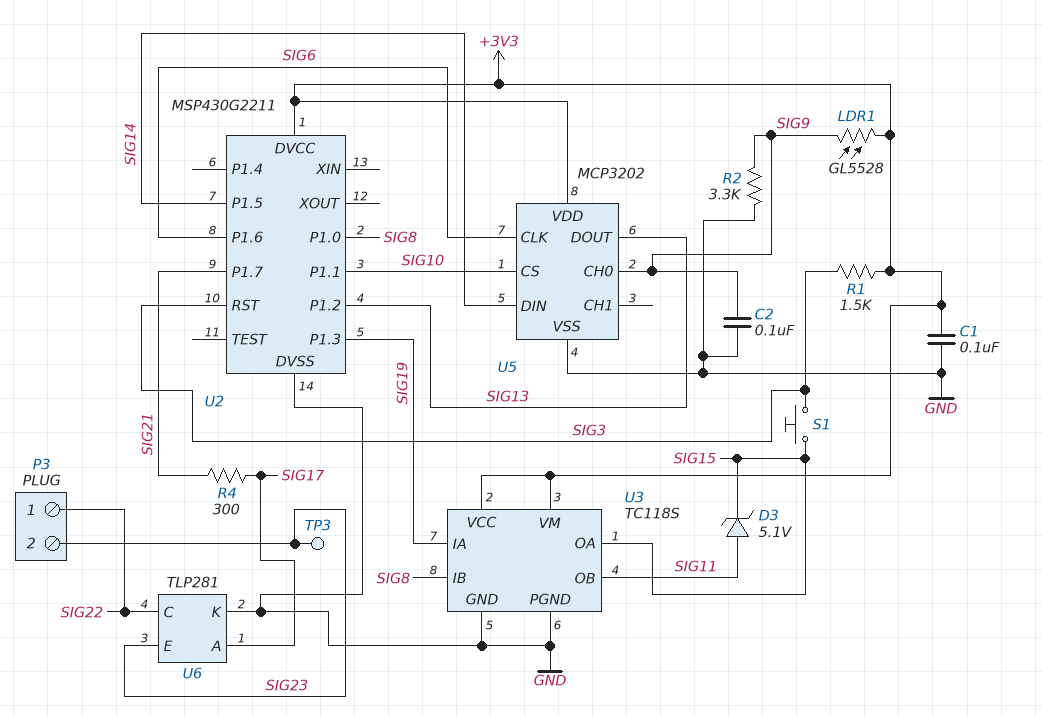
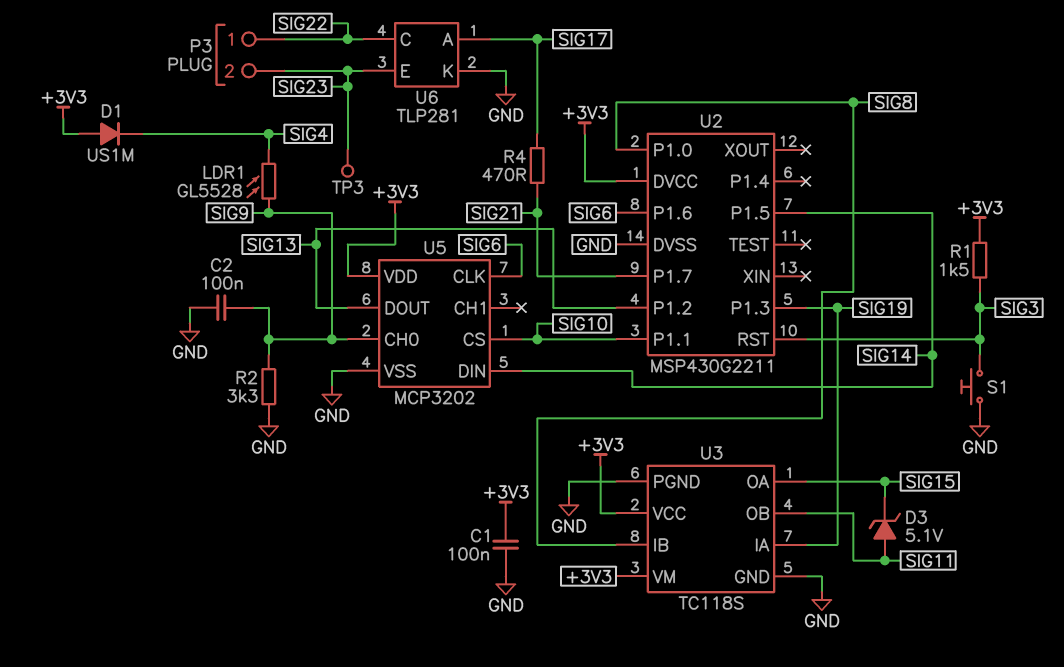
D1: none -> diode US1M (A +3V3, K SIG4)
LDR1: GL5528 (+3V3, SIG9) -> GL5528 (SIG4, SIG9)
R4: 300 (SIG17, SIG21) -> 470 (SIG17, SIG21)
S1: button (SIG3, SIG15) -> button (GND, SIG3)

